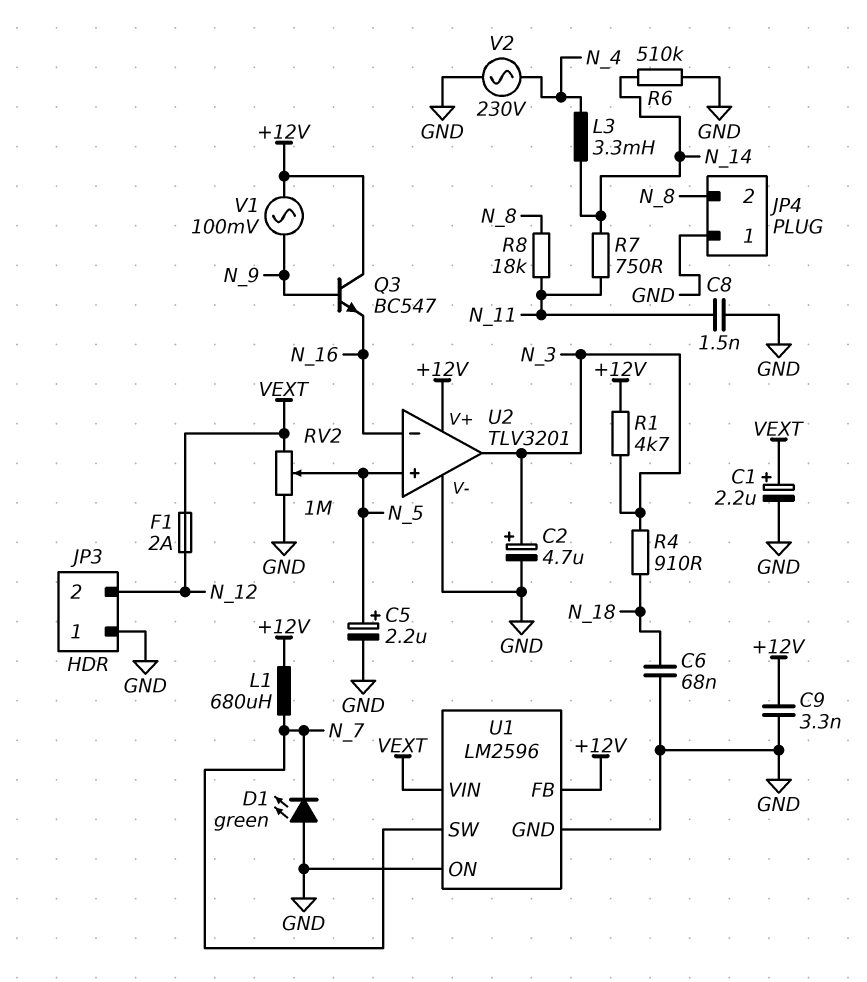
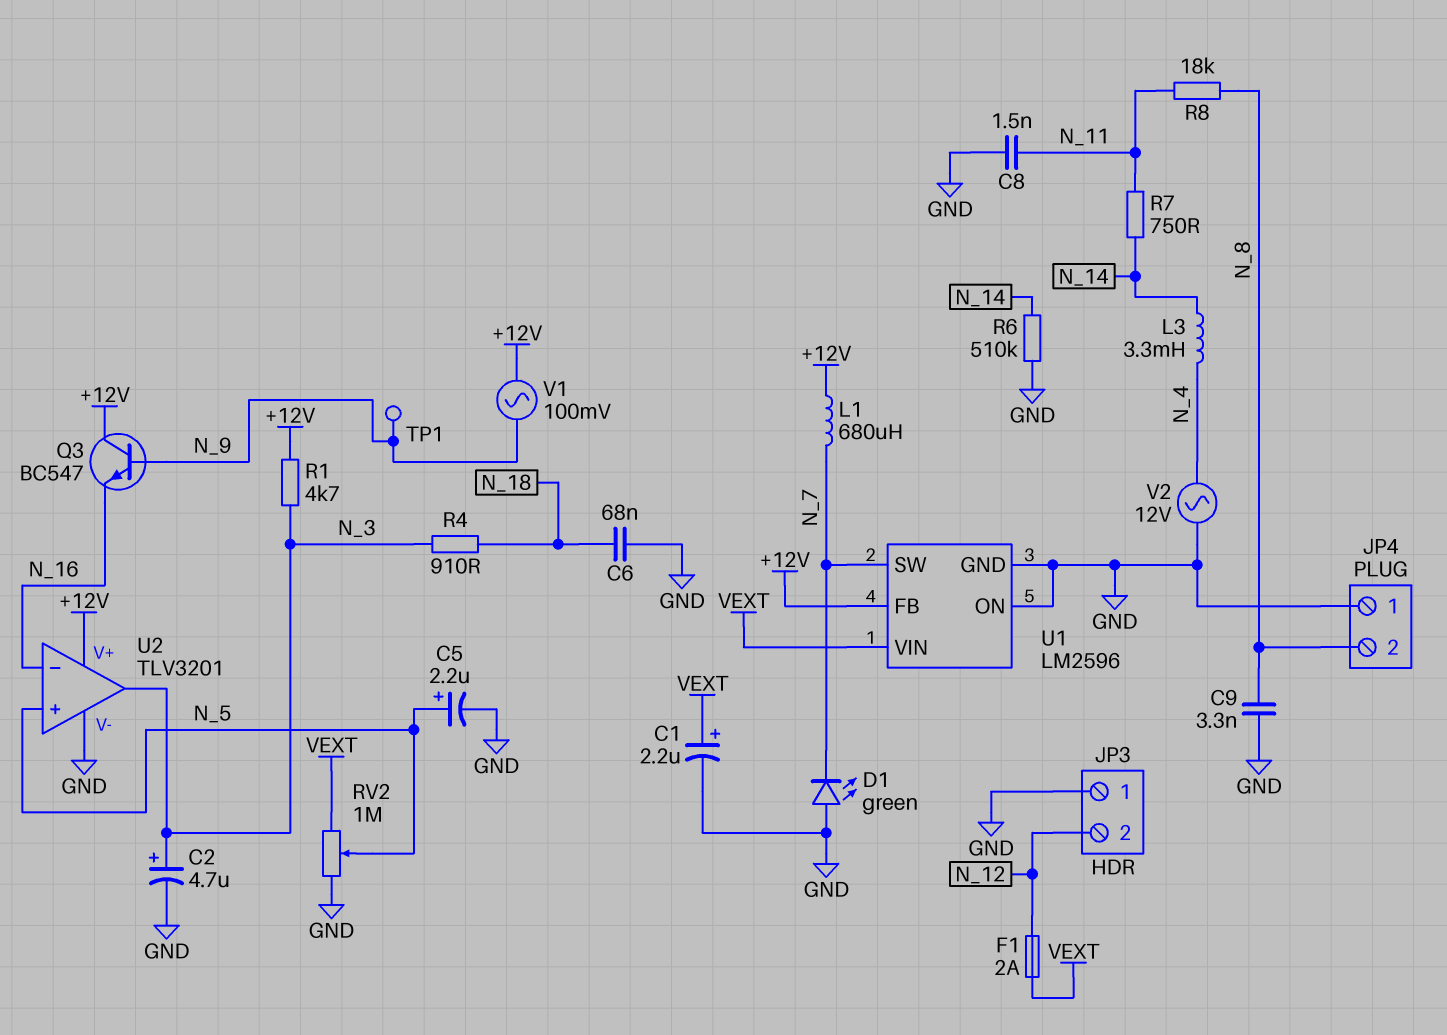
C9: 3.3nF (+12V, GND) -> 3.3nF (GND, N_8)
TP1: none -> test point (N_9)
V2: AC 230V (GND, N_4) -> AC 12V (GND, N_4)

